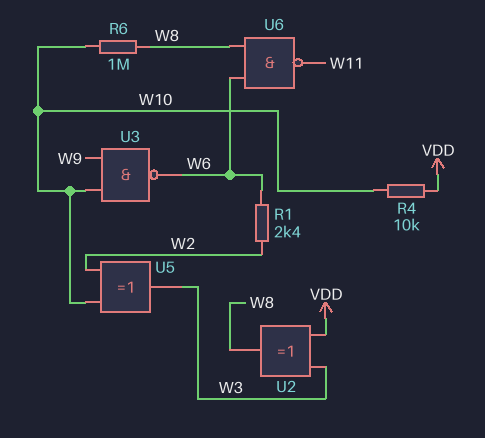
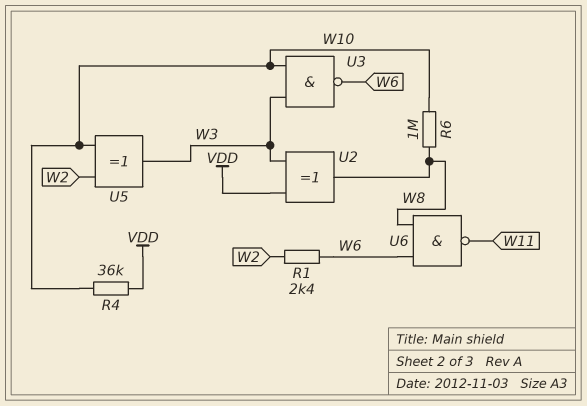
R4: 10k (VDD, W10) -> 36k (VDD, W10)
U3: NAND (in W9, in W10, out W6) -> NAND (in W3, in W10, out W6)

